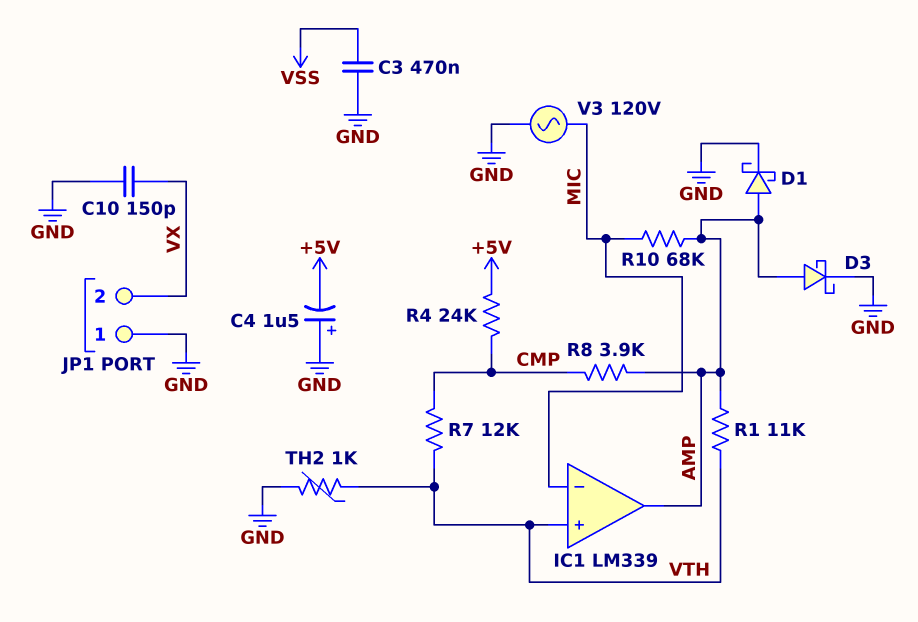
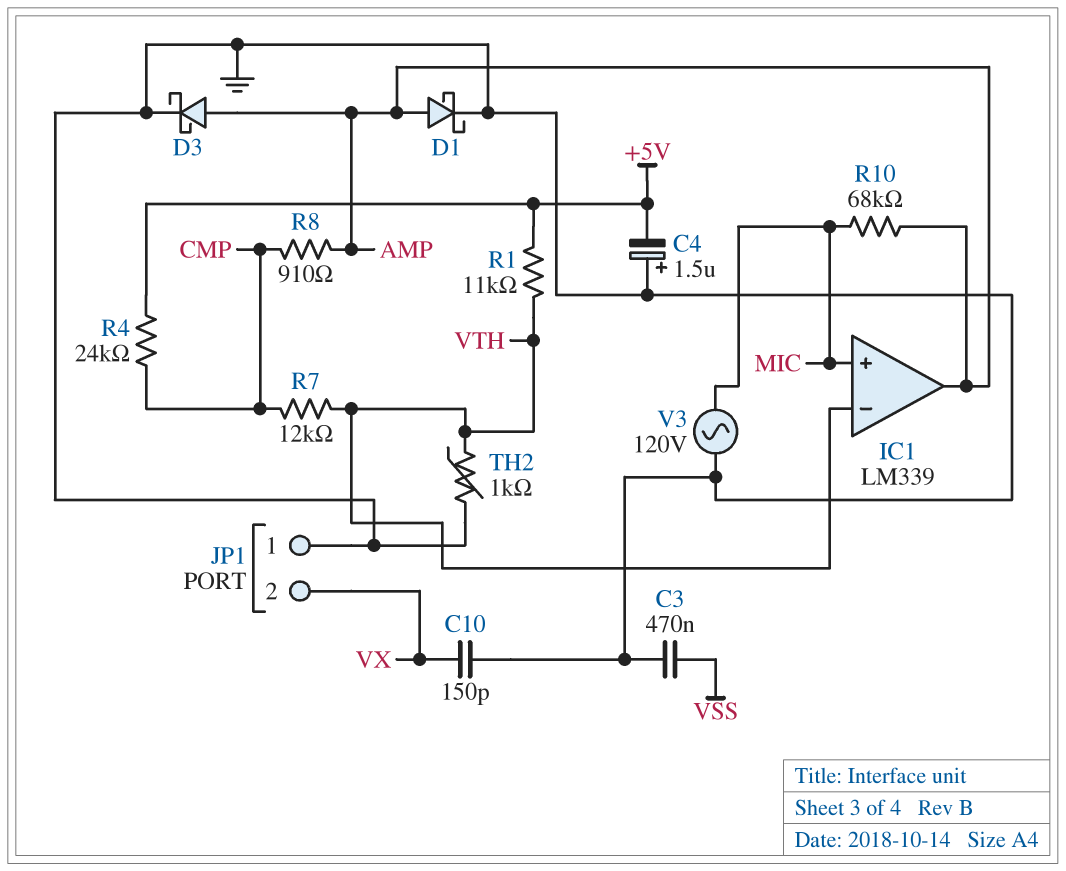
IC1 pin in+: VTH -> MIC
IC1 pin in-: MIC -> VTH
R1: 11k (AMP, VTH) -> 11k (+5V, VTH)
R8: 3.9k (AMP, CMP) -> 910 (AMP, CMP)

